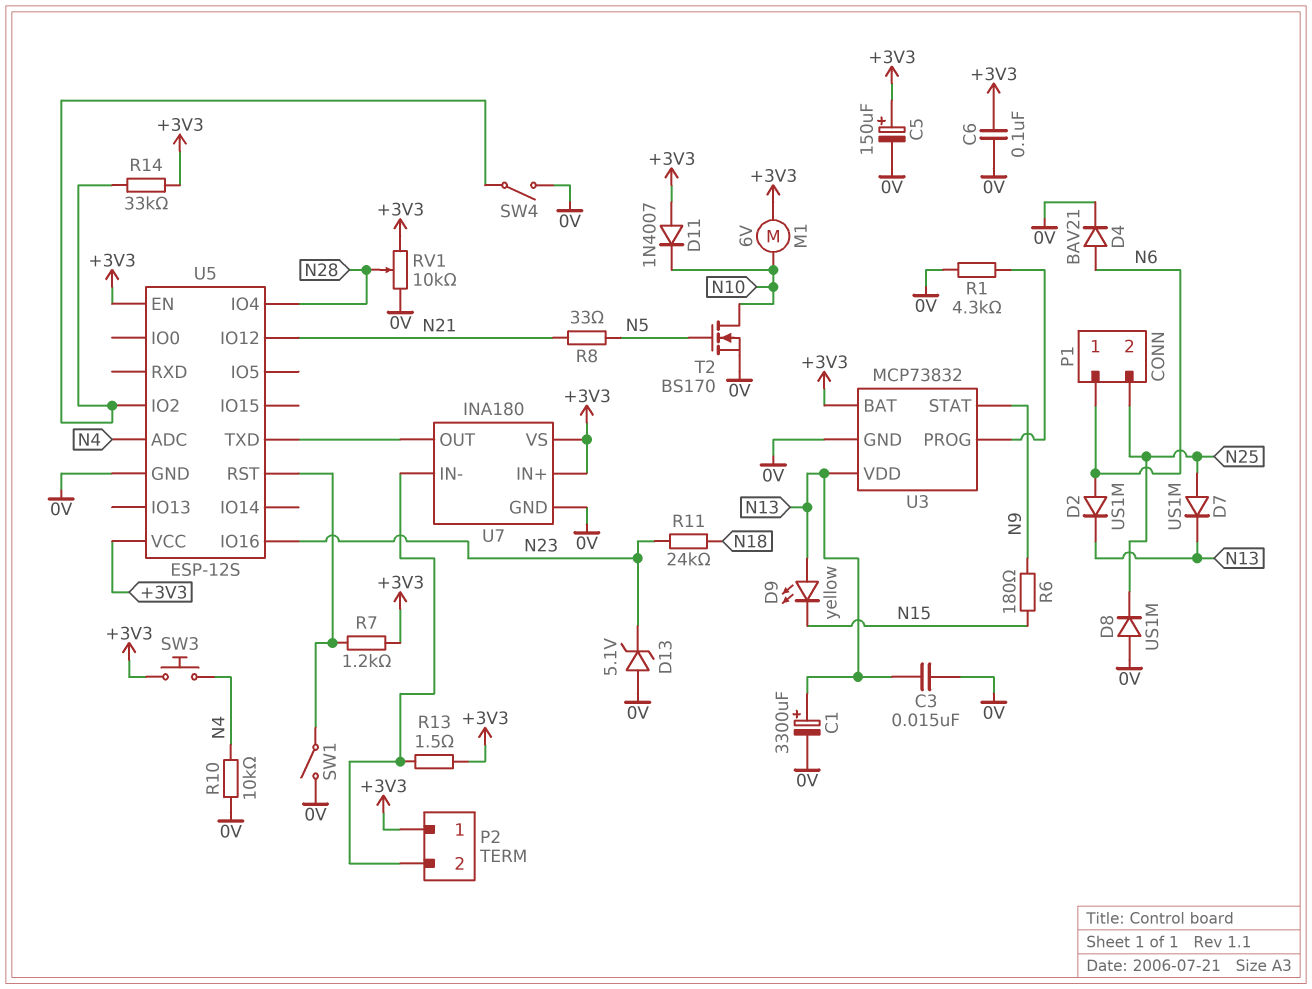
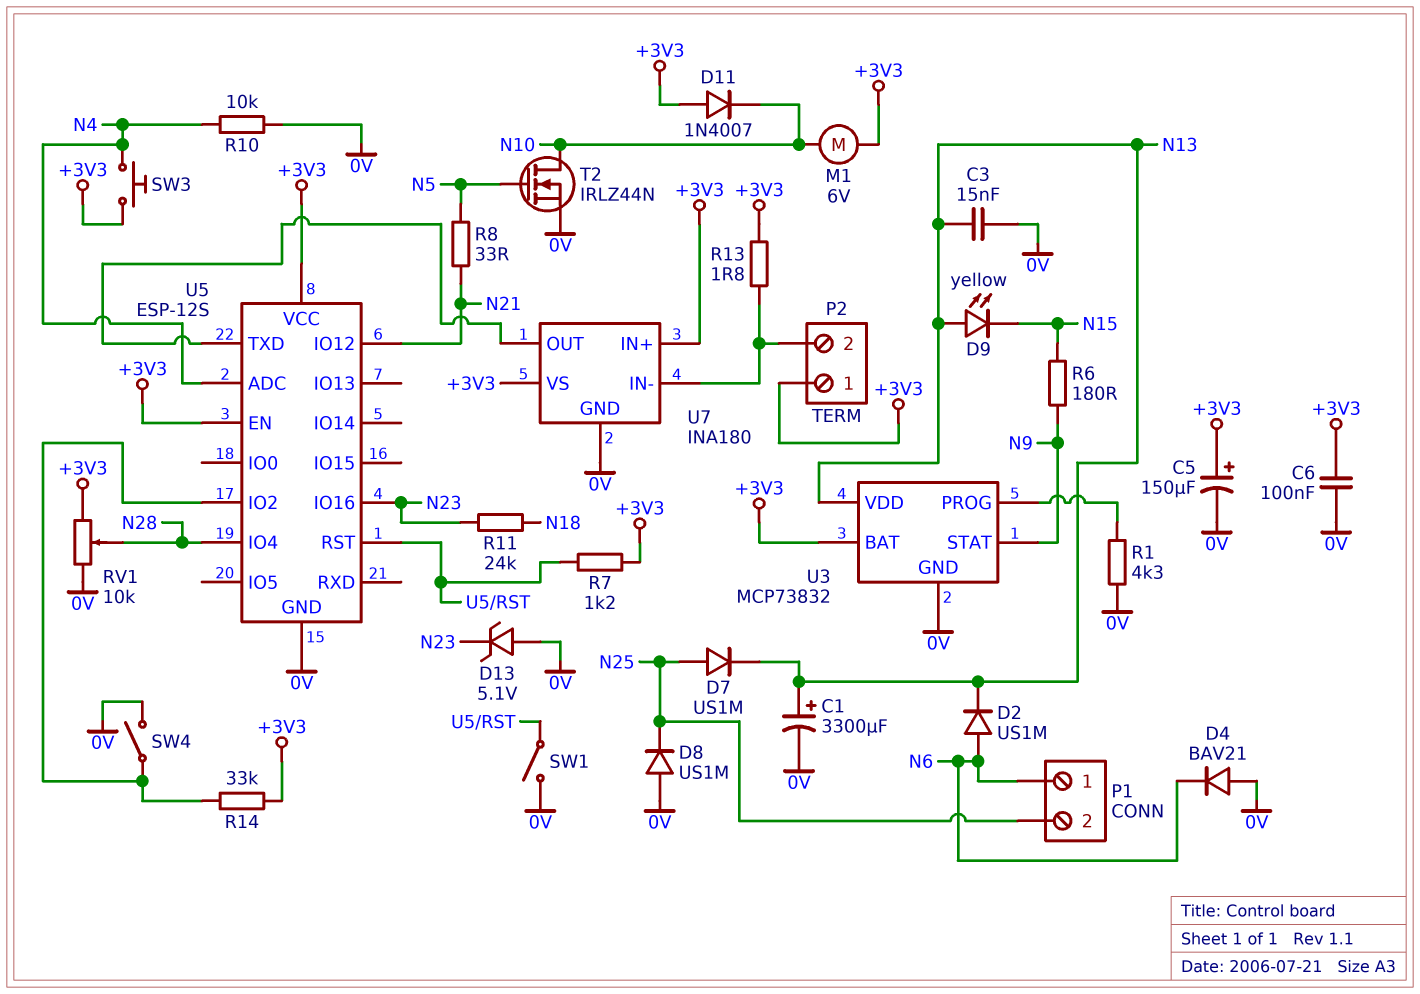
D4: diode BAV21 (A N6, K 0V) -> diode BAV21 (A 0V, K N6)
R13: 1.5 (+3V3, P2/2) -> 1.8 (+3V3, P2/2)
T2: NMOS BS170 (G N5, D N10, S 0V) -> NMOS IRLZ44N (G N5, D N10, S 0V)

